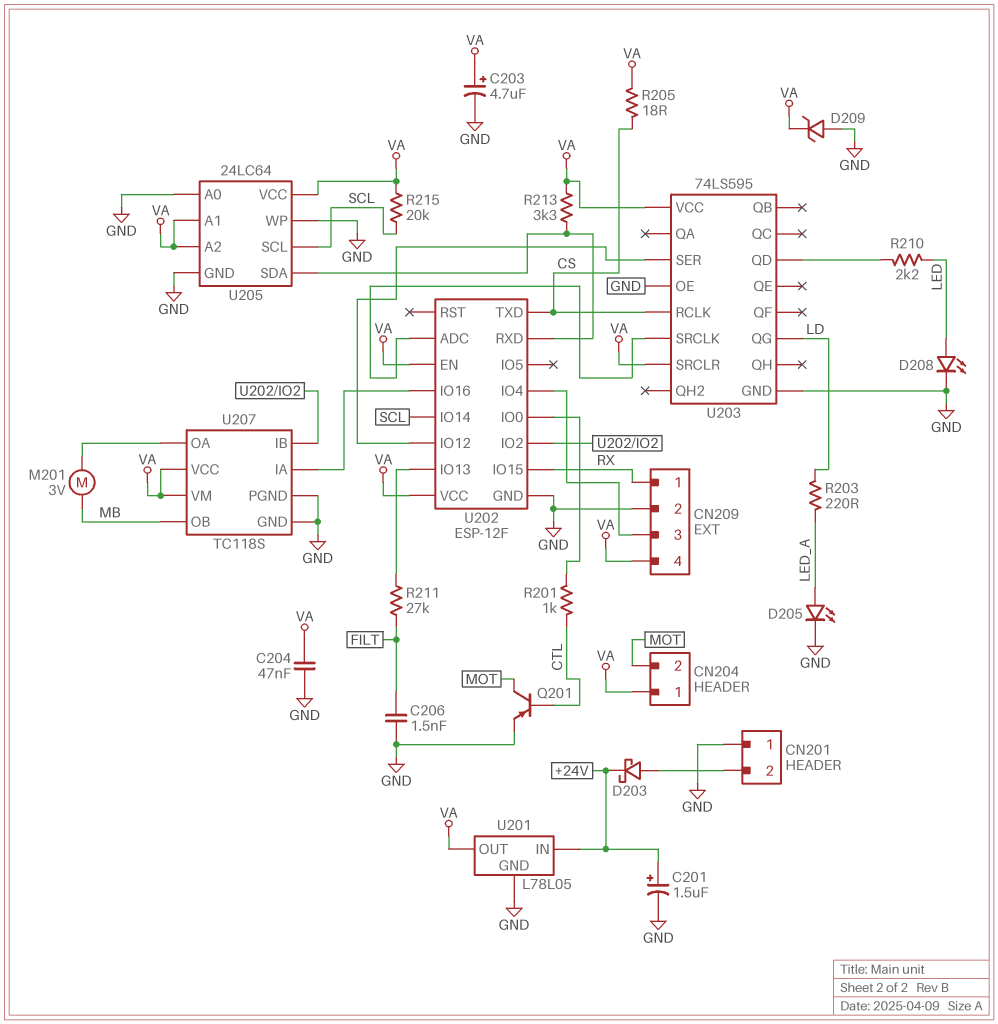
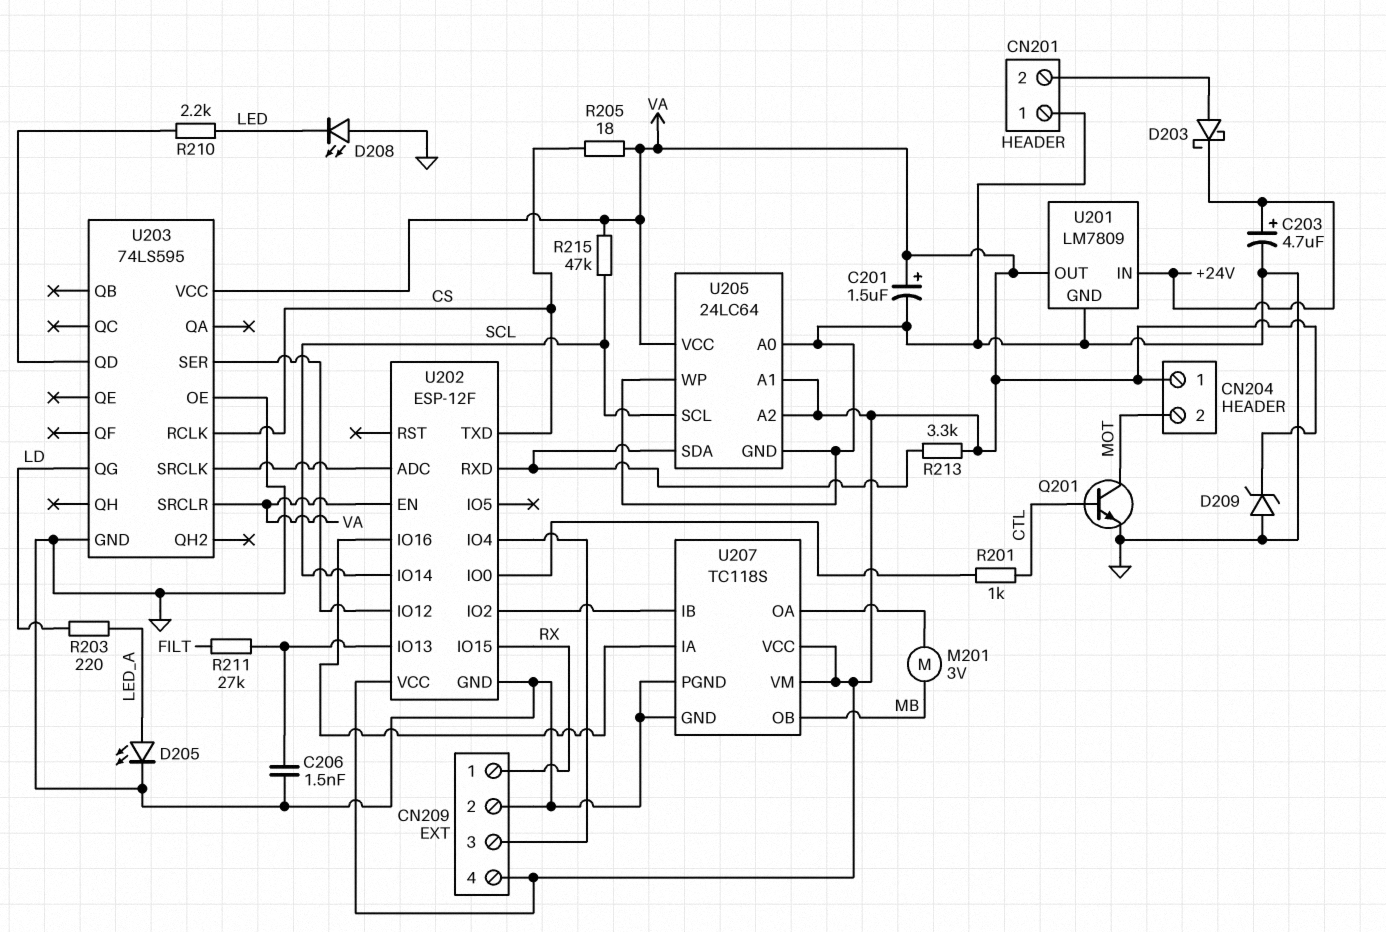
C201: 1.5uF (plus +24V, minus GND) -> 1.5uF (plus VA, minus GND)
C203: 4.7uF (plus VA, minus GND) -> 4.7uF (plus +24V, minus GND)
C204: 47nF (GND, VA) -> none
C206: 1.5nF (FILT, GND) -> 1.5nF (GND, U202/IO13)
D208: LED (A LED, K GND) -> LED (A GND, K LED)
Q201: PNP (B CTL, C MOT, E GND) -> NPN (B CTL, C MOT, E GND)
R215: 20k (SCL, VA) -> 47k (SCL, VA)
U201: L78L05 -> LM7809

